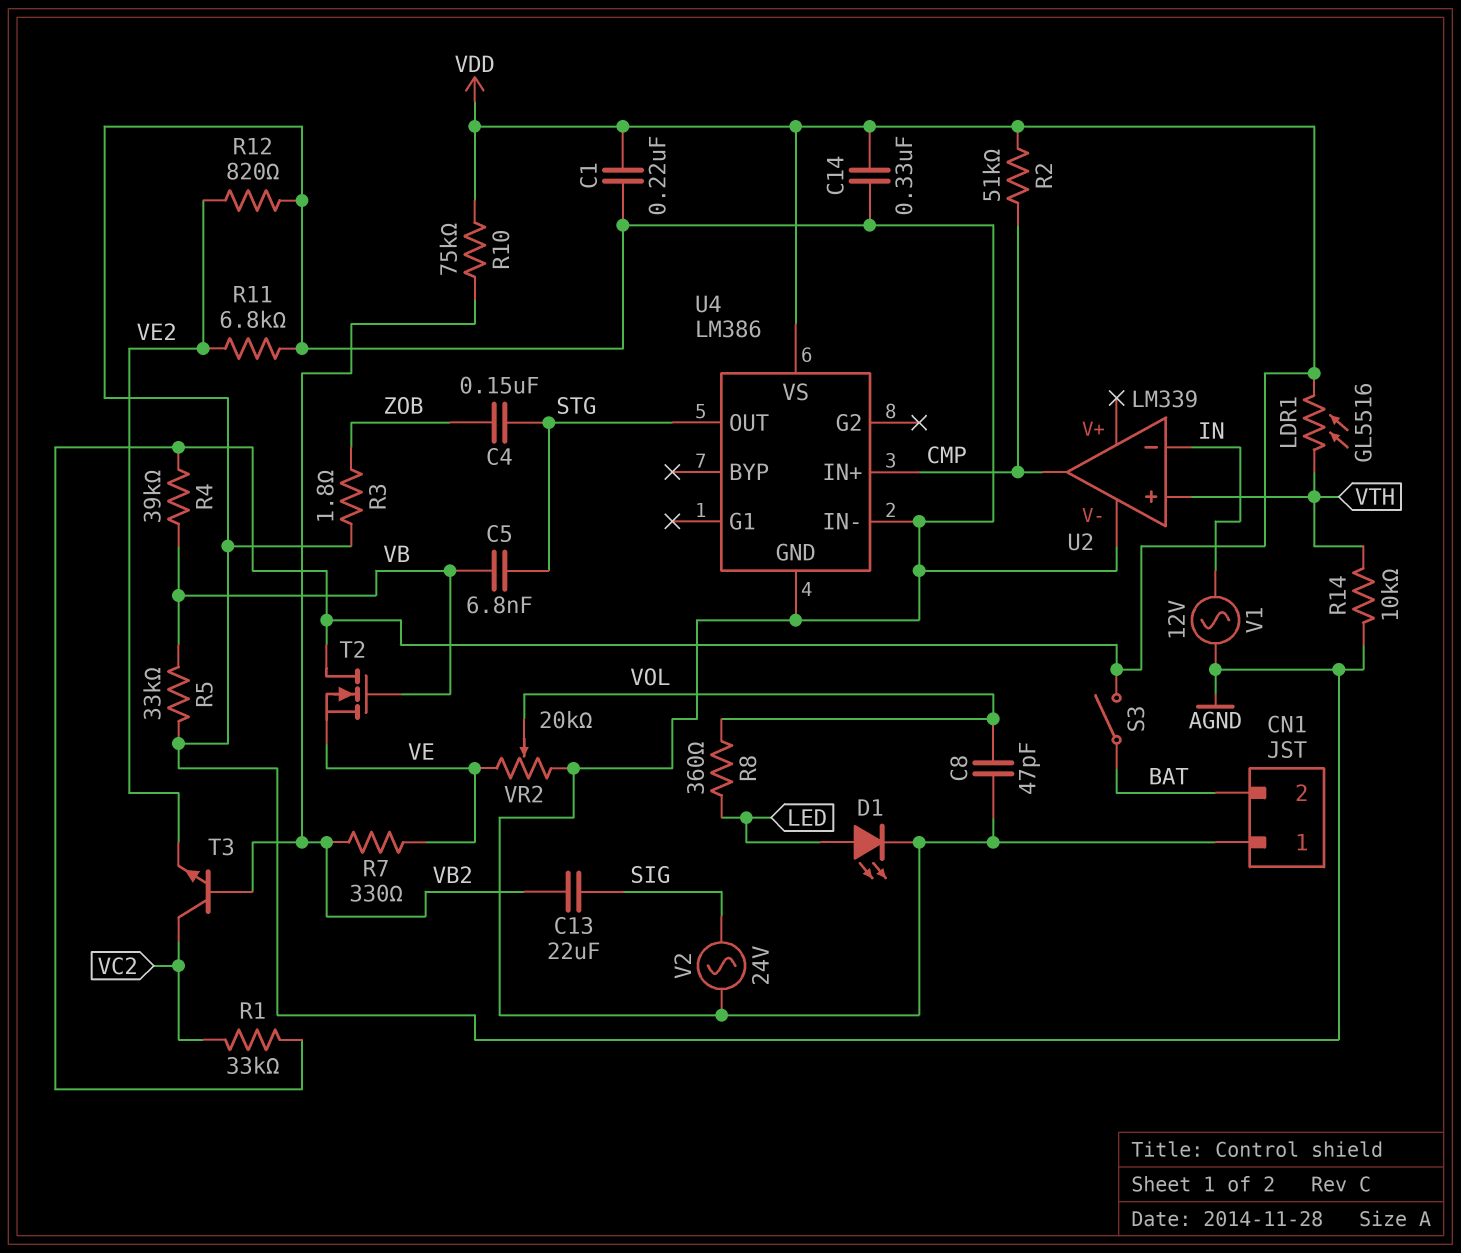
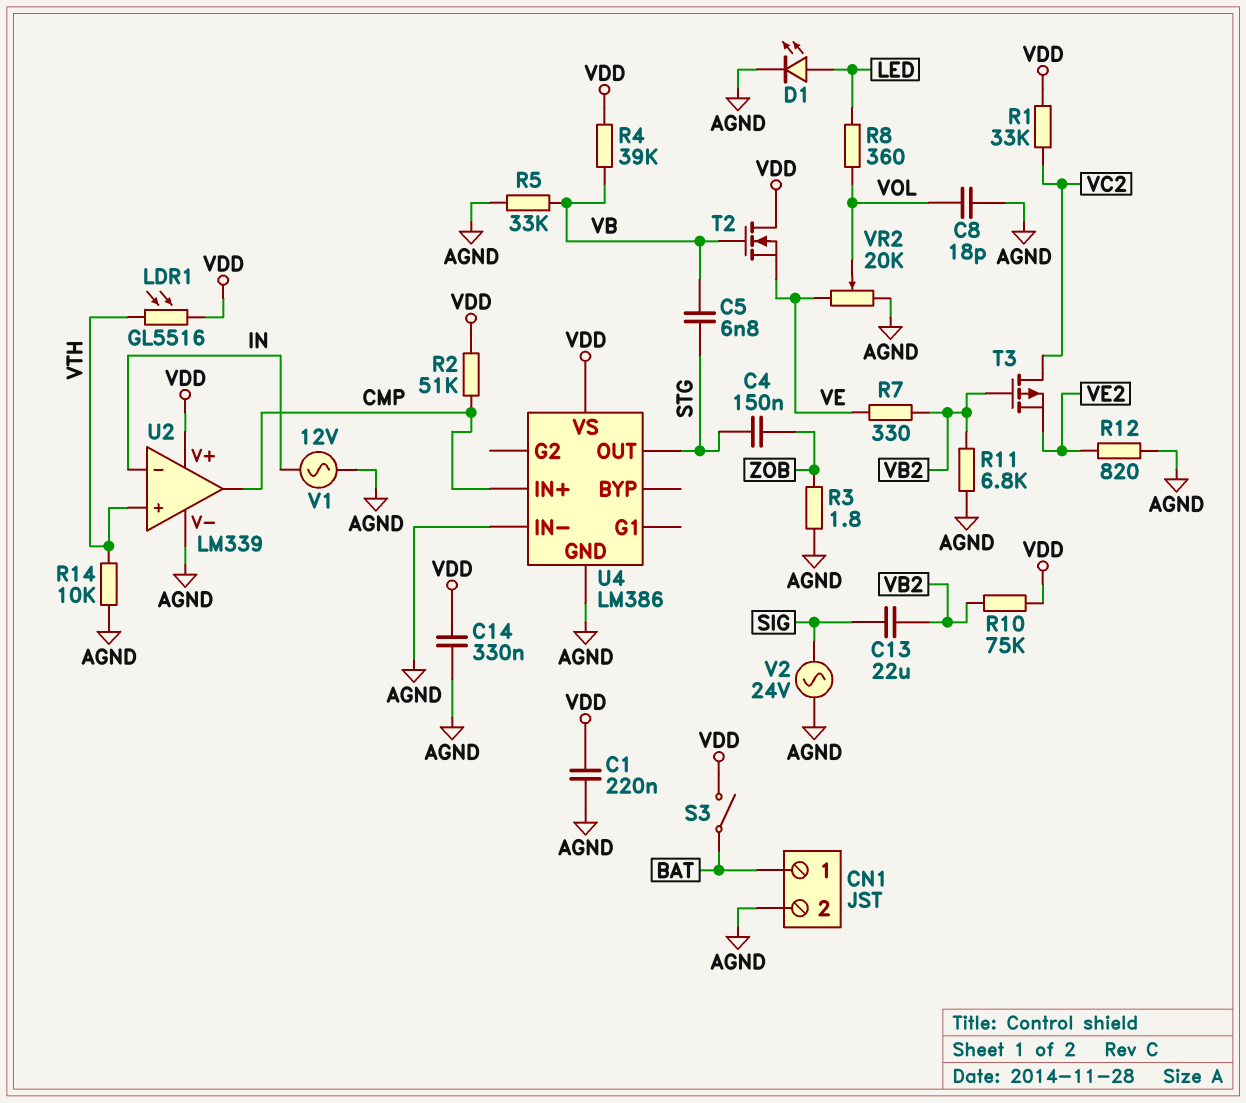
C8: 47pF (AGND, VOL) -> 18pF (AGND, VOL)
CN1 pin 1: AGND -> BAT
CN1 pin 2: BAT -> AGND
R11: 6.8k (AGND, VE2) -> 6.8k (AGND, VB2)
T3: NPN (B VB2, C VC2, E VE2) -> PMOS (G VB2, D VC2, S VE2)
U2 pin V+: none -> VDD

